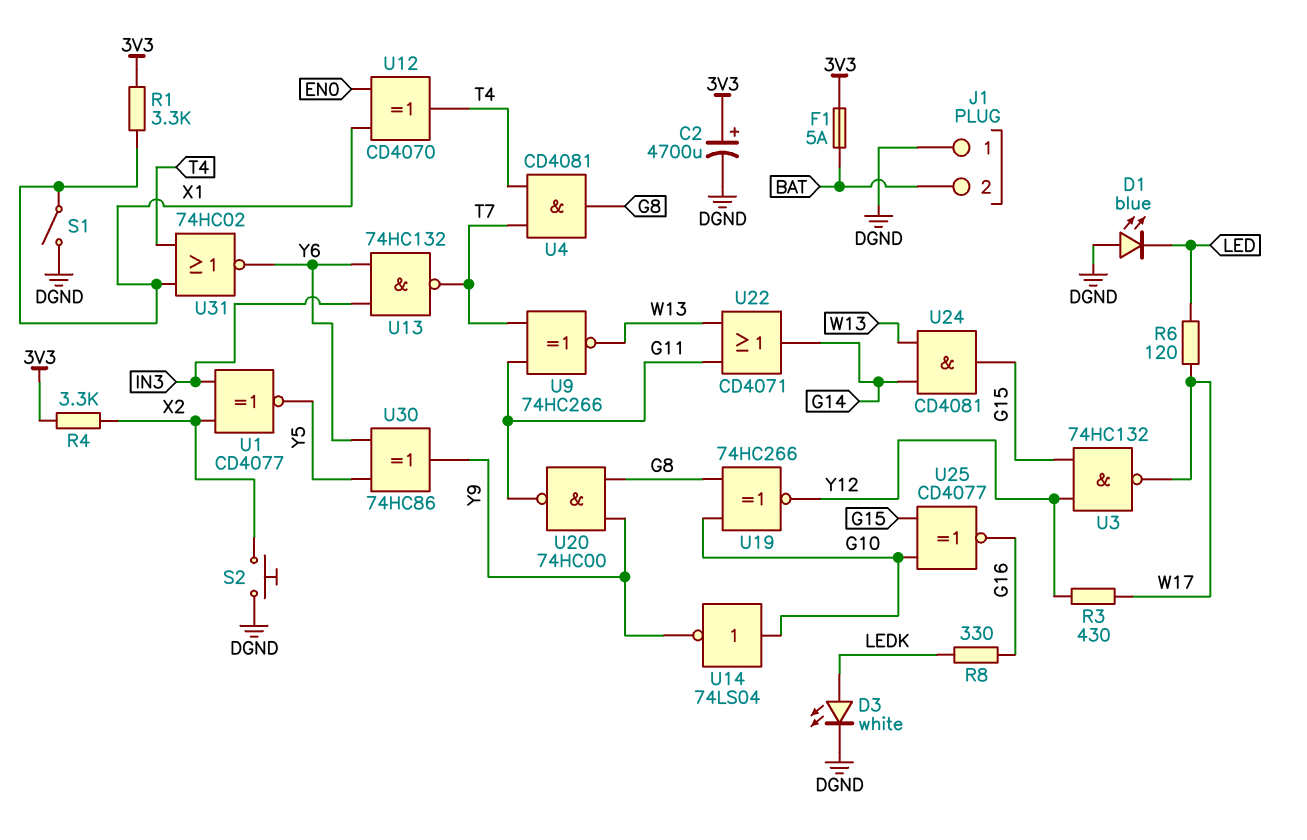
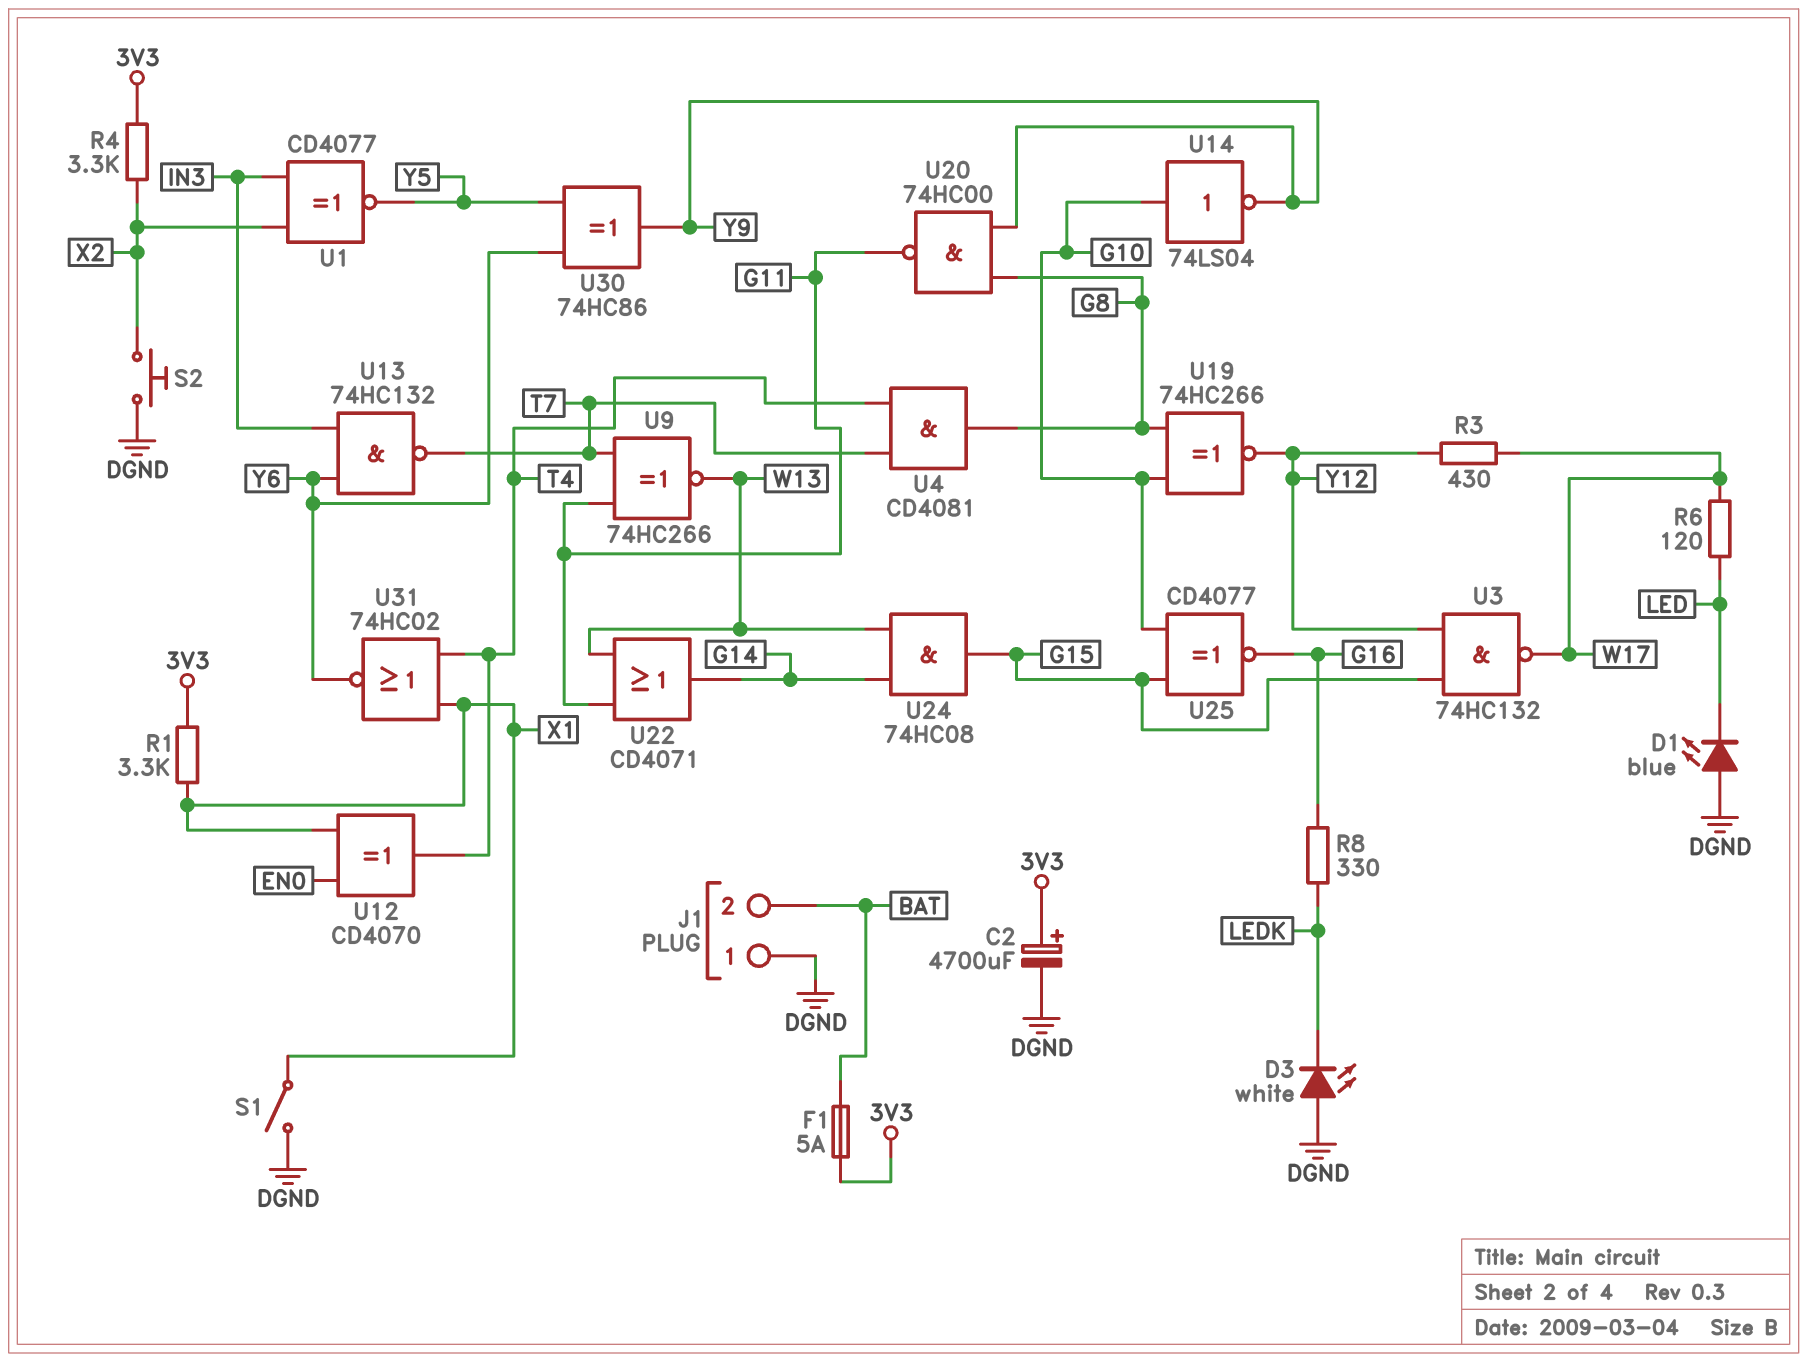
D3: LED white (A LEDK, K DGND) -> LED white (A DGND, K LEDK)
U24: AND CD4081 (in G14, in W13, out G15) -> AND 74HC08 (in G14, in W13, out G15)

